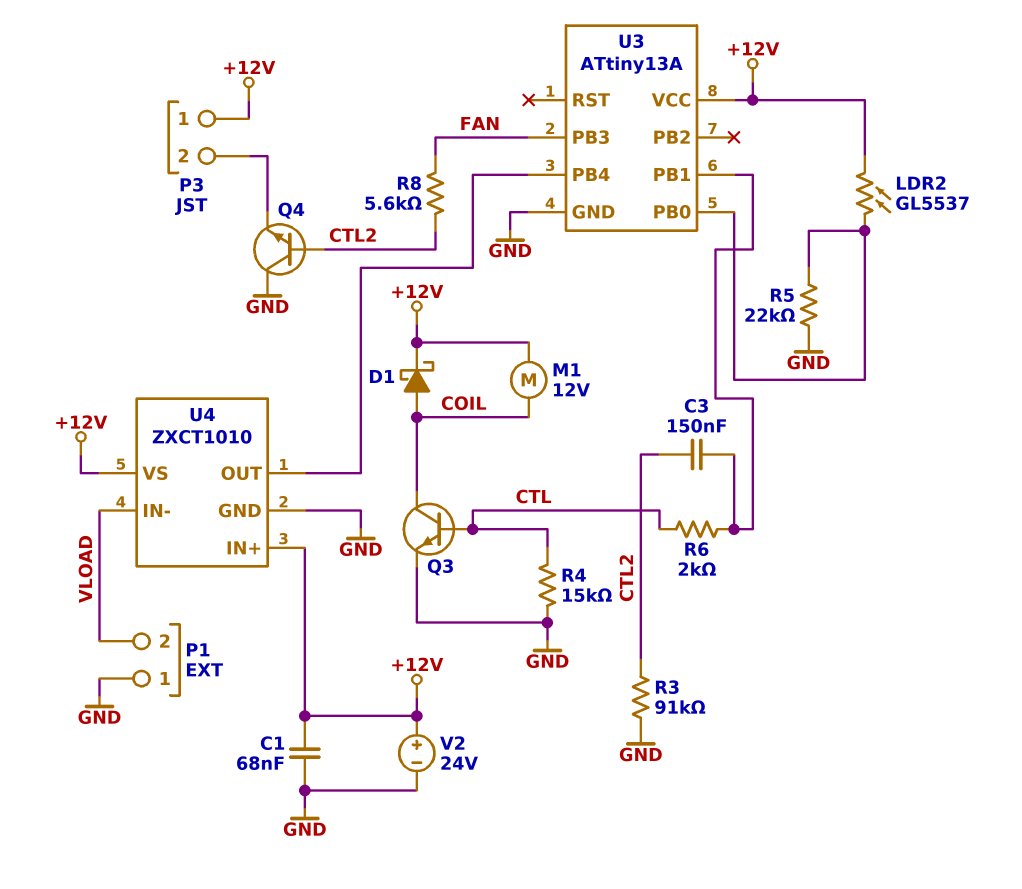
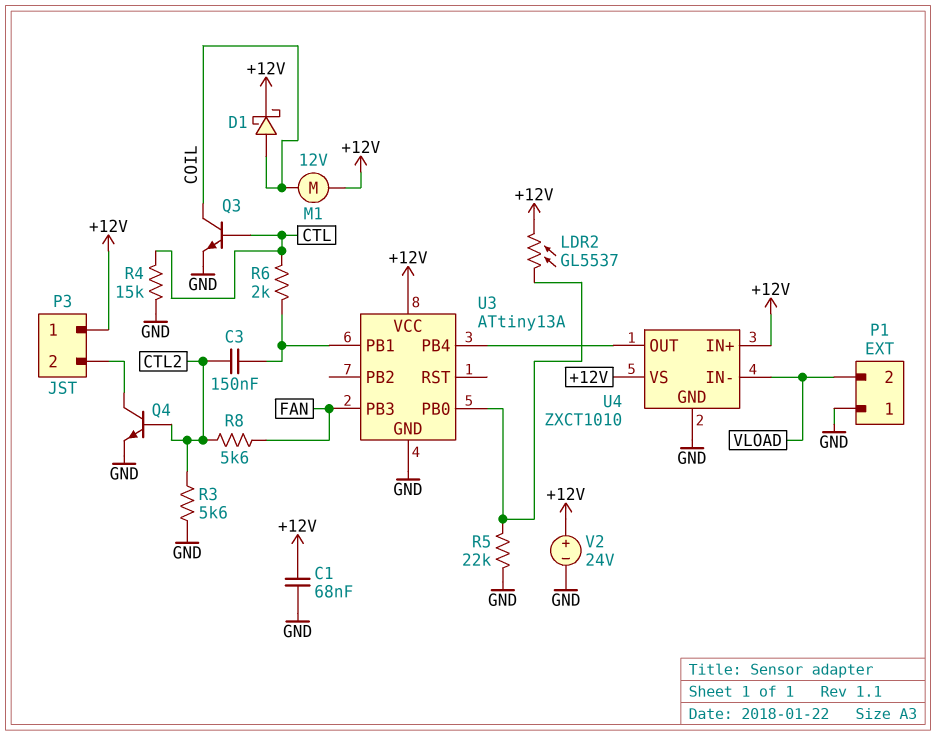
Q4: NPN (B CTL2, C GND, E P3/2) -> NPN (B CTL2, C P3/2, E GND)
R3: 91k (CTL2, GND) -> 5.6k (CTL2, GND)

